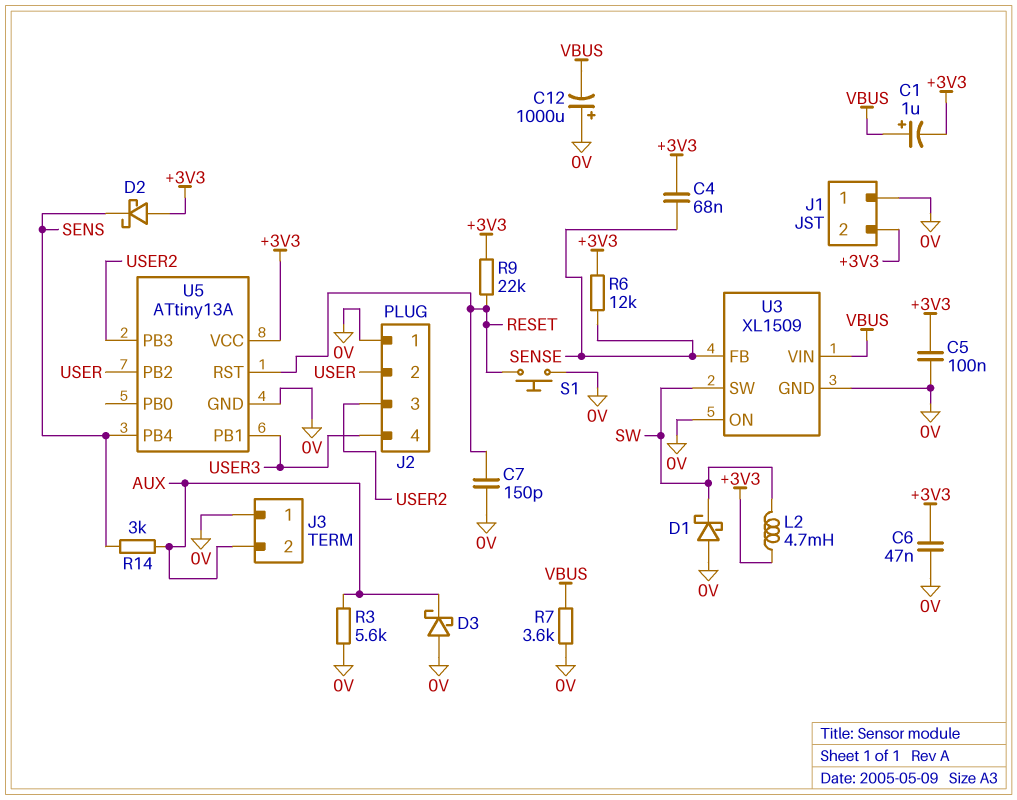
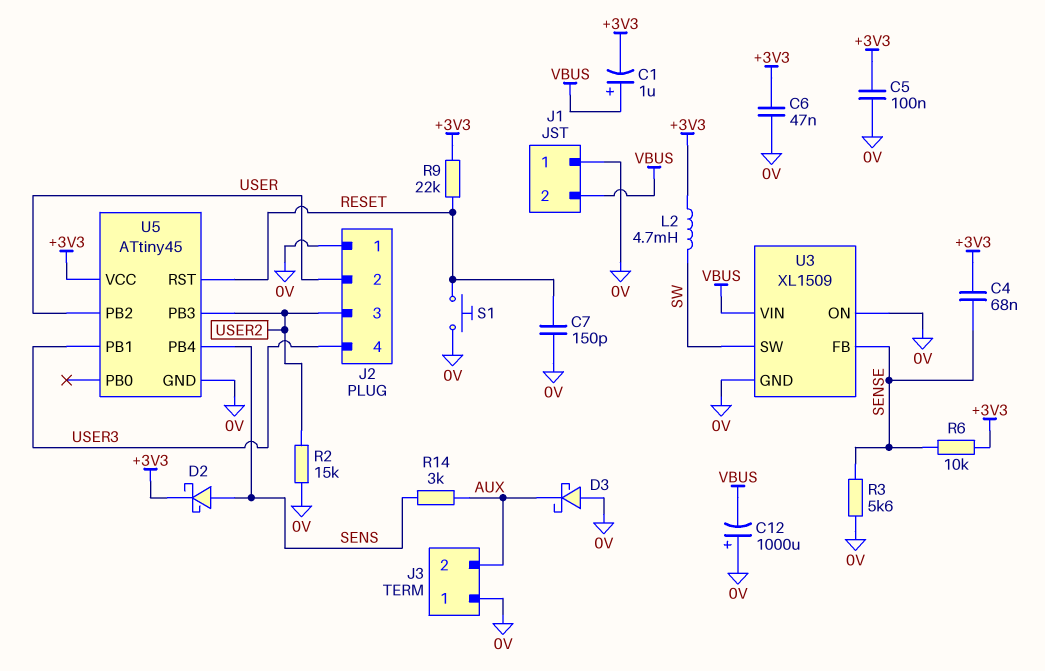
D1: schottky (A 0V, K SW) -> none
D2: schottky (A +3V3, K SENS) -> schottky (A SENS, K +3V3)
J1 pin 2: +3V3 -> VBUS
R2: none -> 15k (0V, USER2)
R3: 5.6k (0V, AUX) -> 5.6k (0V, SENSE)
R6: 12k (+3V3, SENSE) -> 10k (+3V3, SENSE)
R7: 3.6k (0V, VBUS) -> none
U5: ATtiny13A -> ATtiny45

